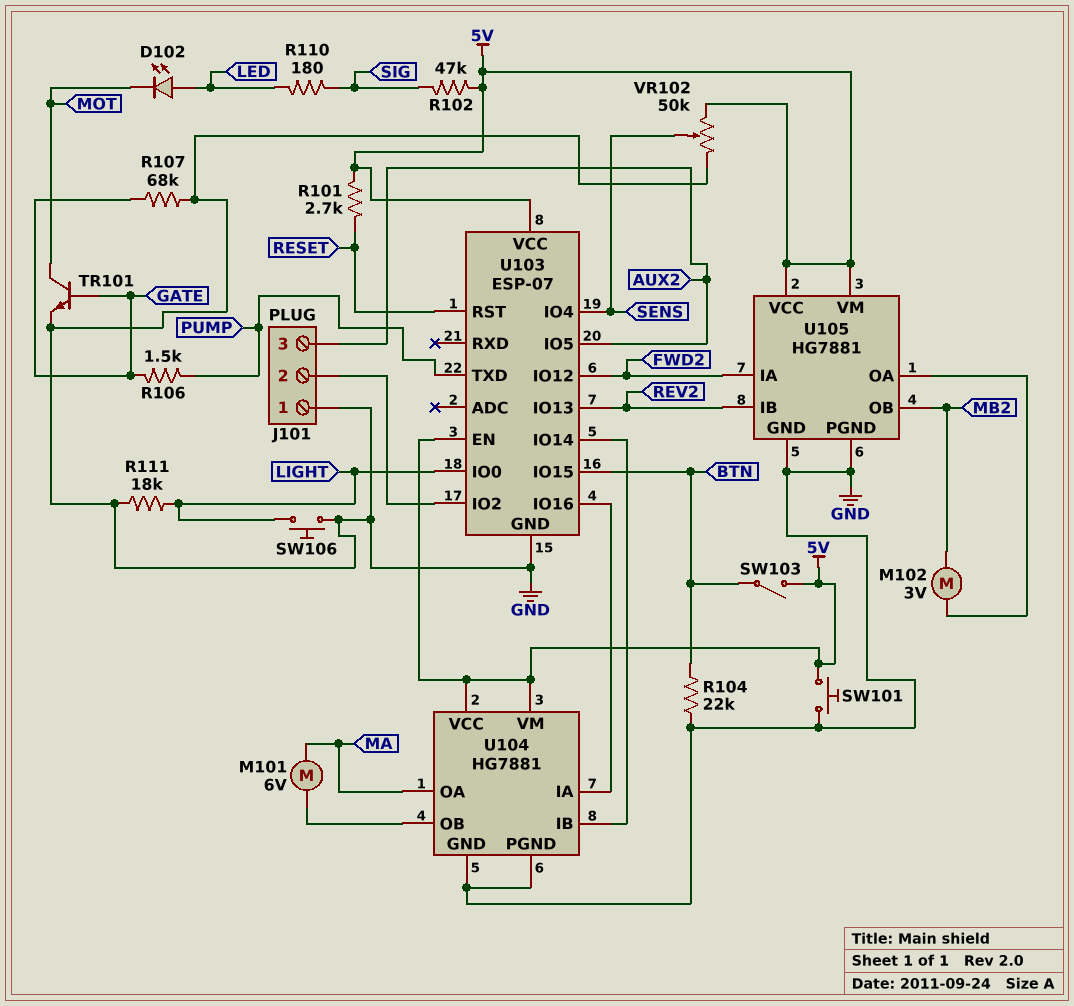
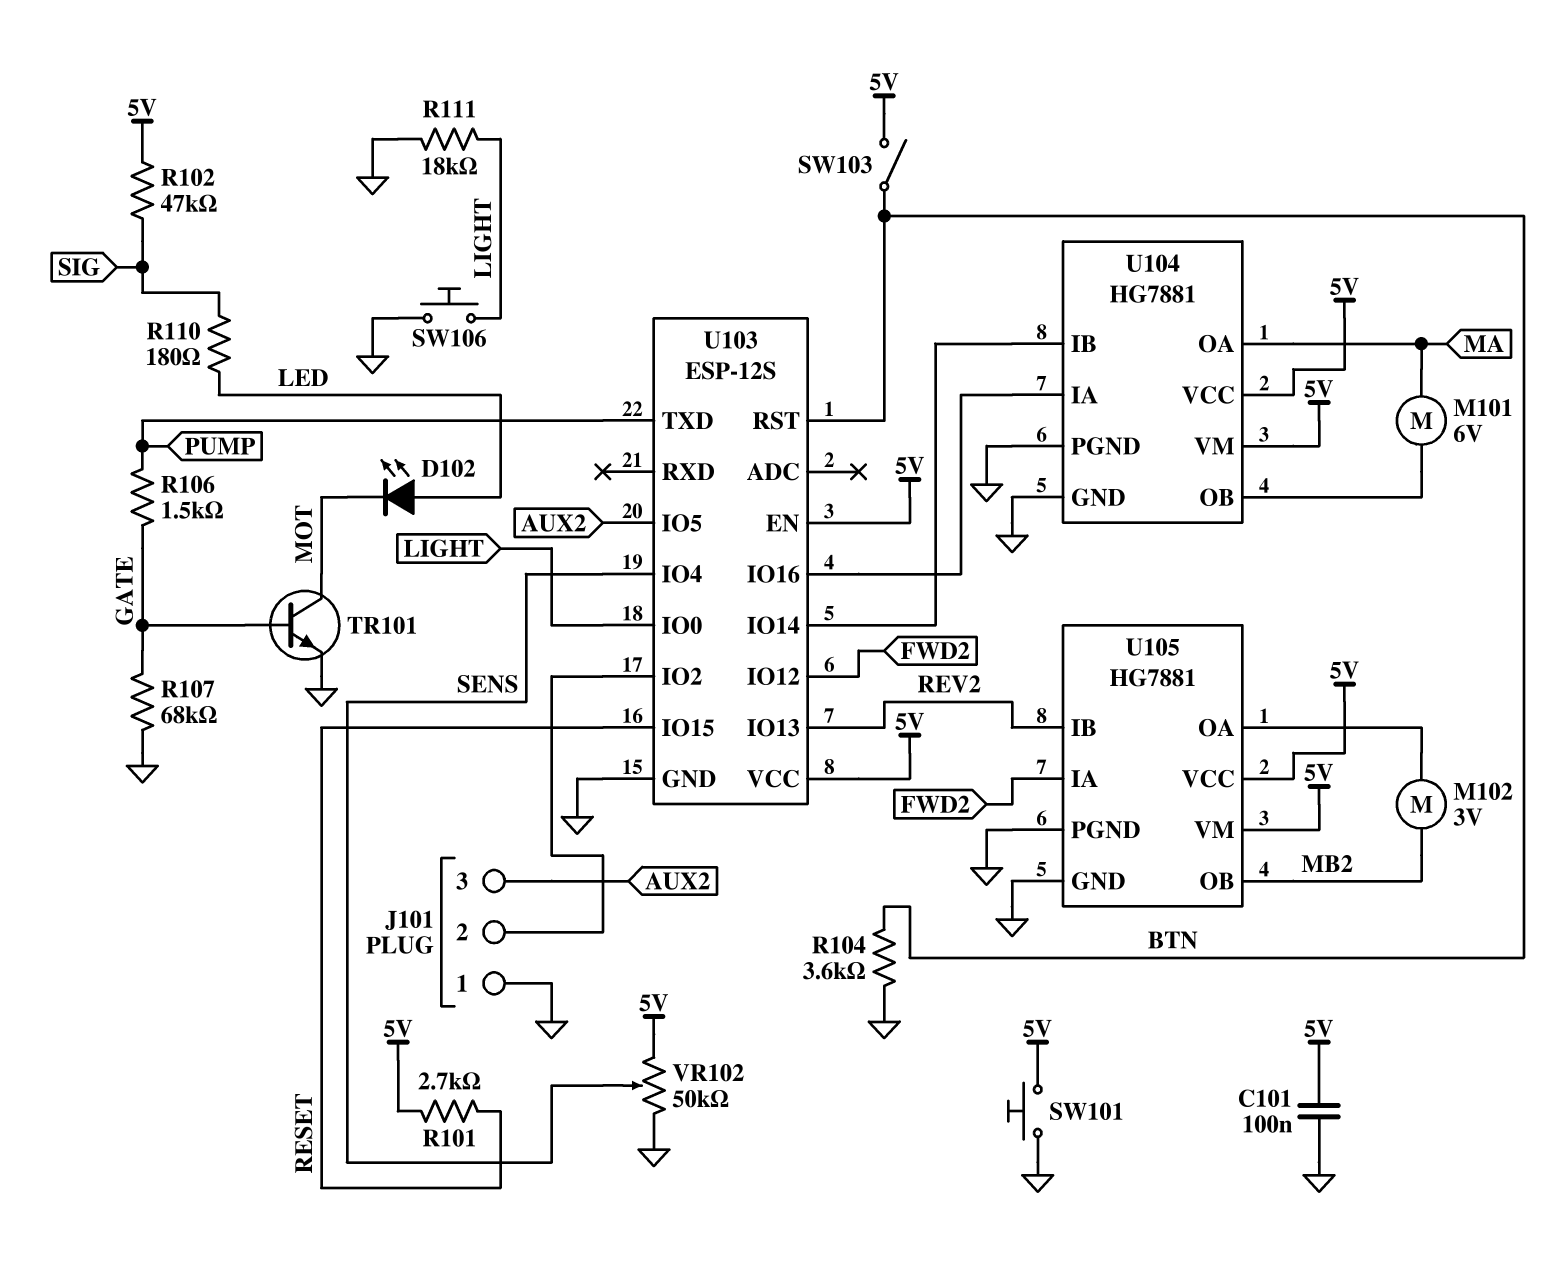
C101: none -> 100nF (5V, GND)
R104: 22k (BTN, GND) -> 3.6k (BTN, GND)
U103: ESP-07 -> ESP-12S
U103 pin IO15: BTN -> RESET
U103 pin RST: RESET -> BTN

